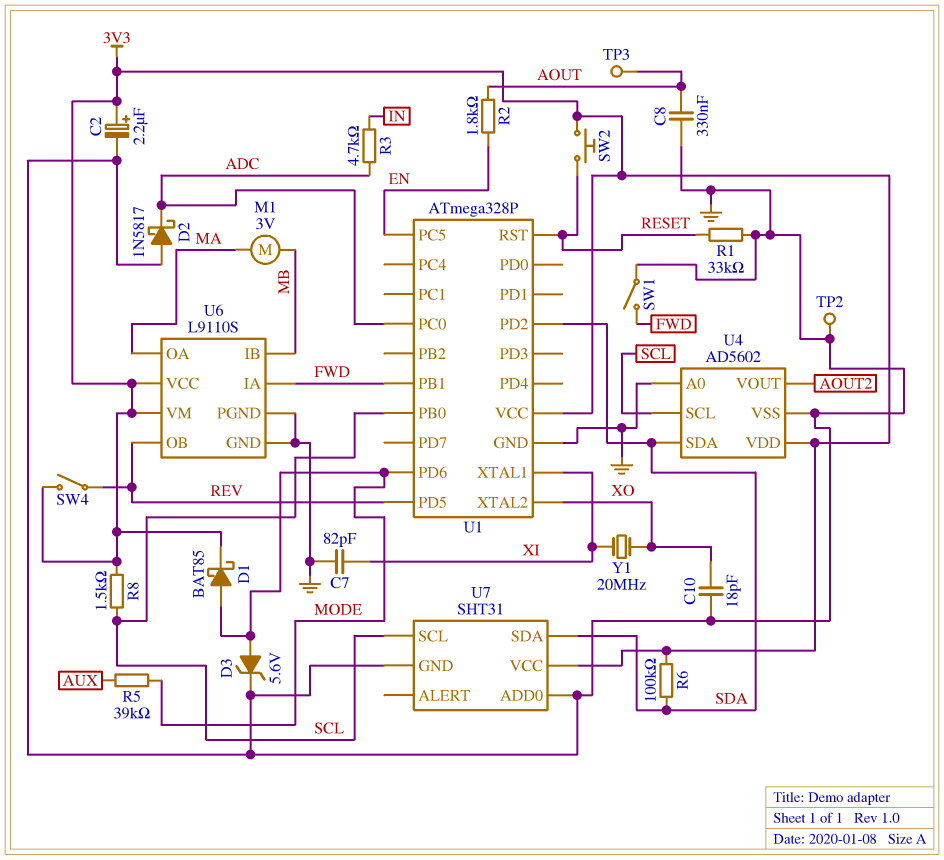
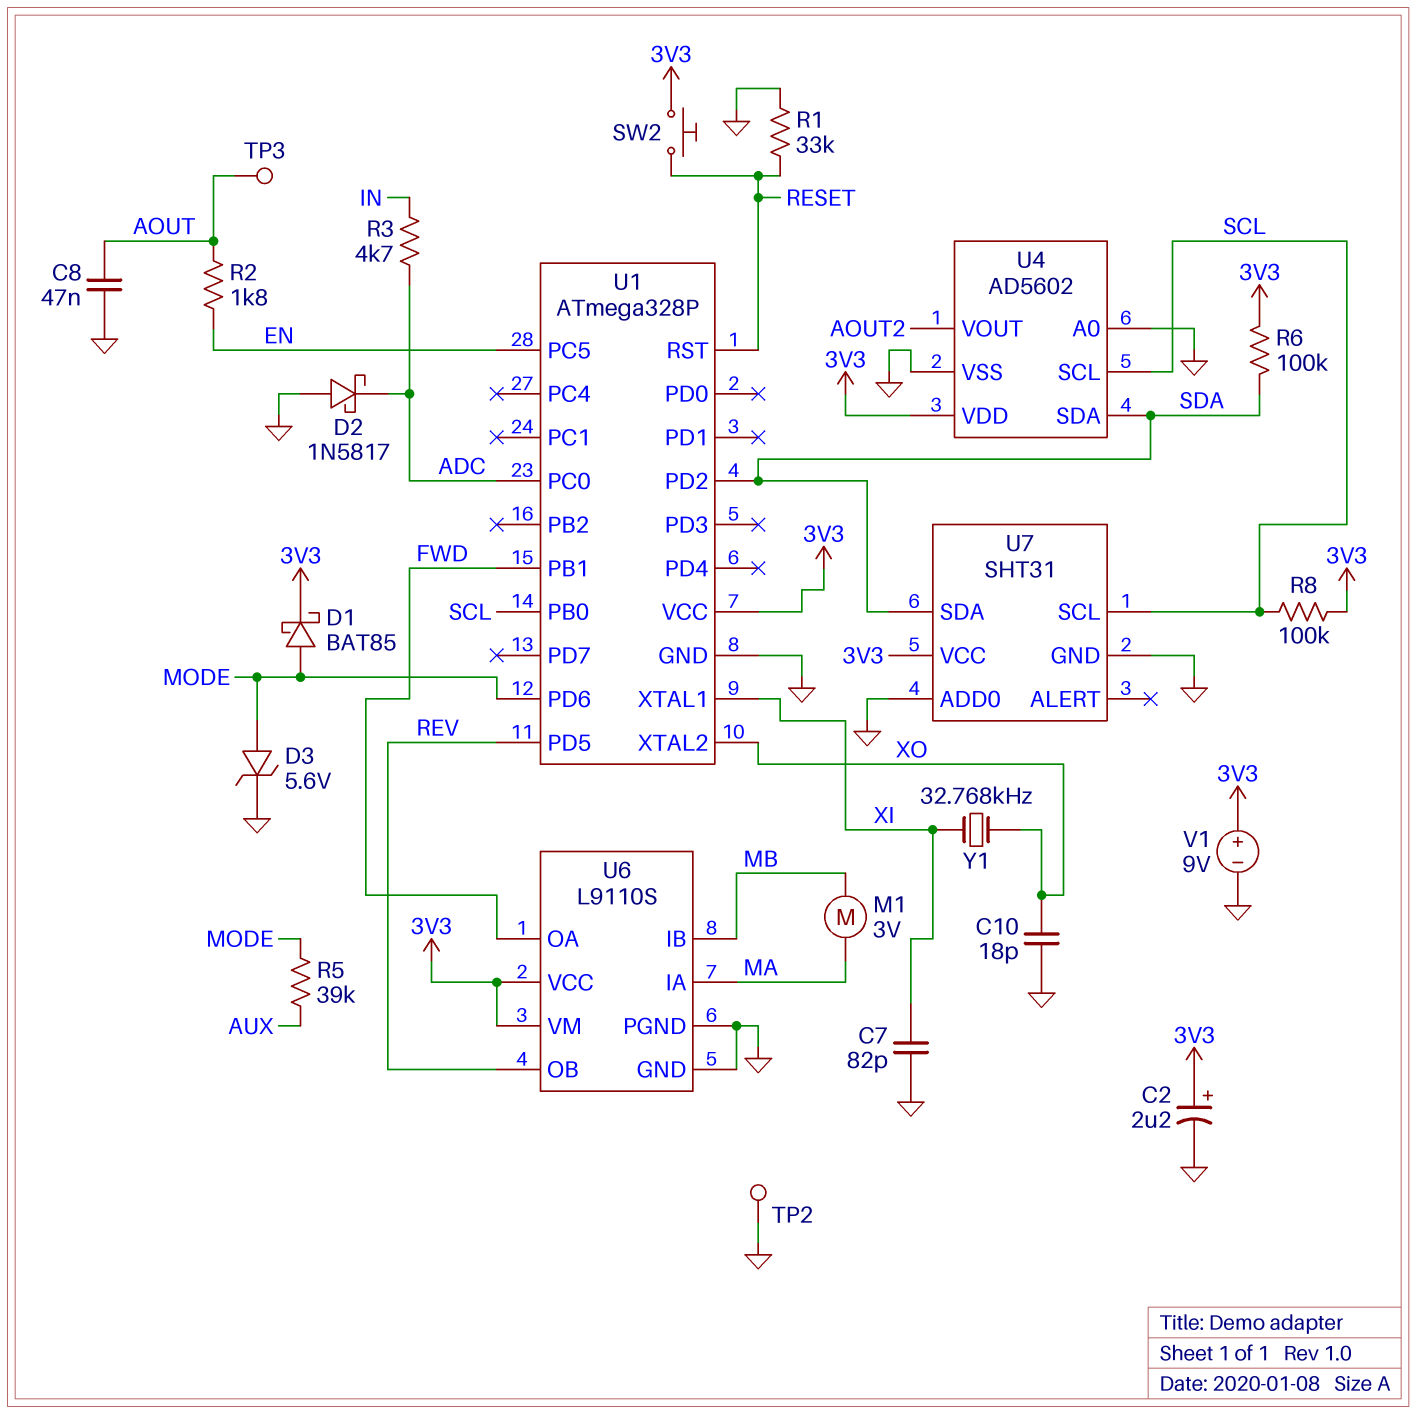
C8: 330nF (AOUT, GND) -> 47nF (AOUT, GND)
R8: 1.5k (3V3, SCL) -> 100k (3V3, SCL)
SW1: switch (FWD, GND) -> none
SW4: switch (3V3, REV) -> none
U6 pin IA: FWD -> MA
U6 pin OA: MA -> FWD
V1: none -> 9V (plus 3V3, minus GND)
Y1: 20MHz (XI, XO) -> 32.768kHz (XI, XO)

